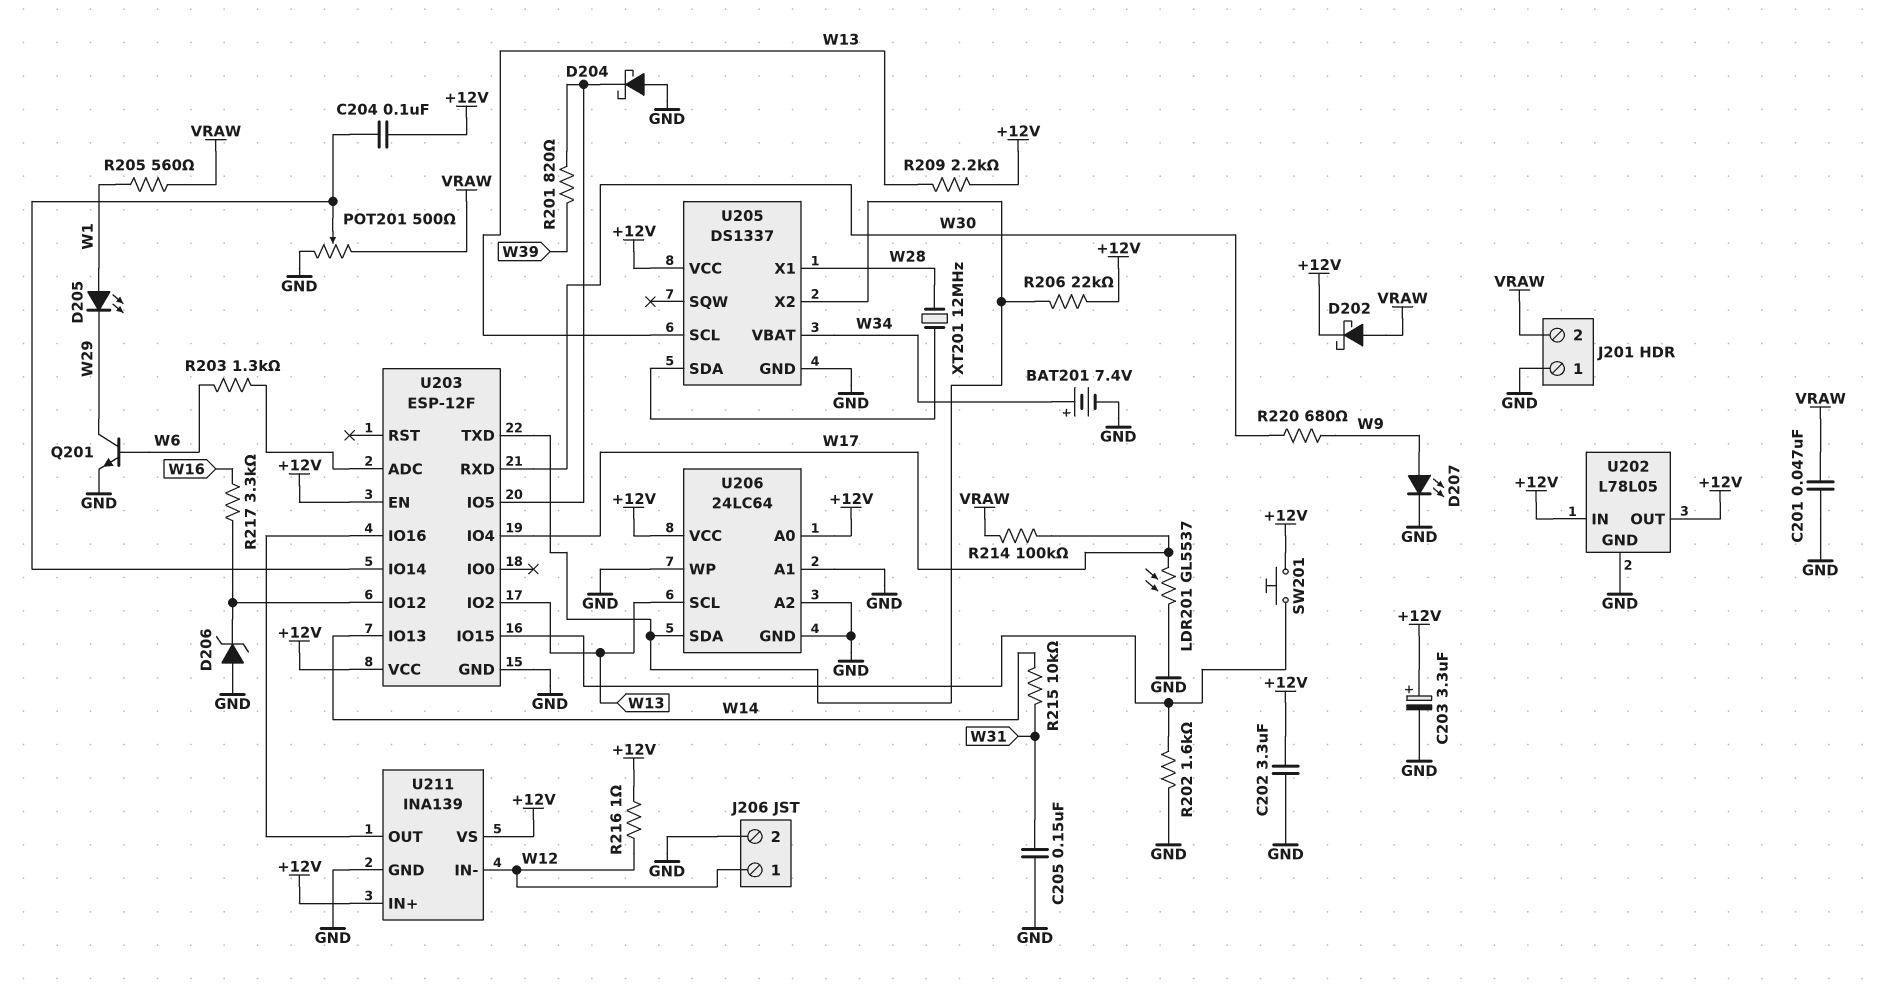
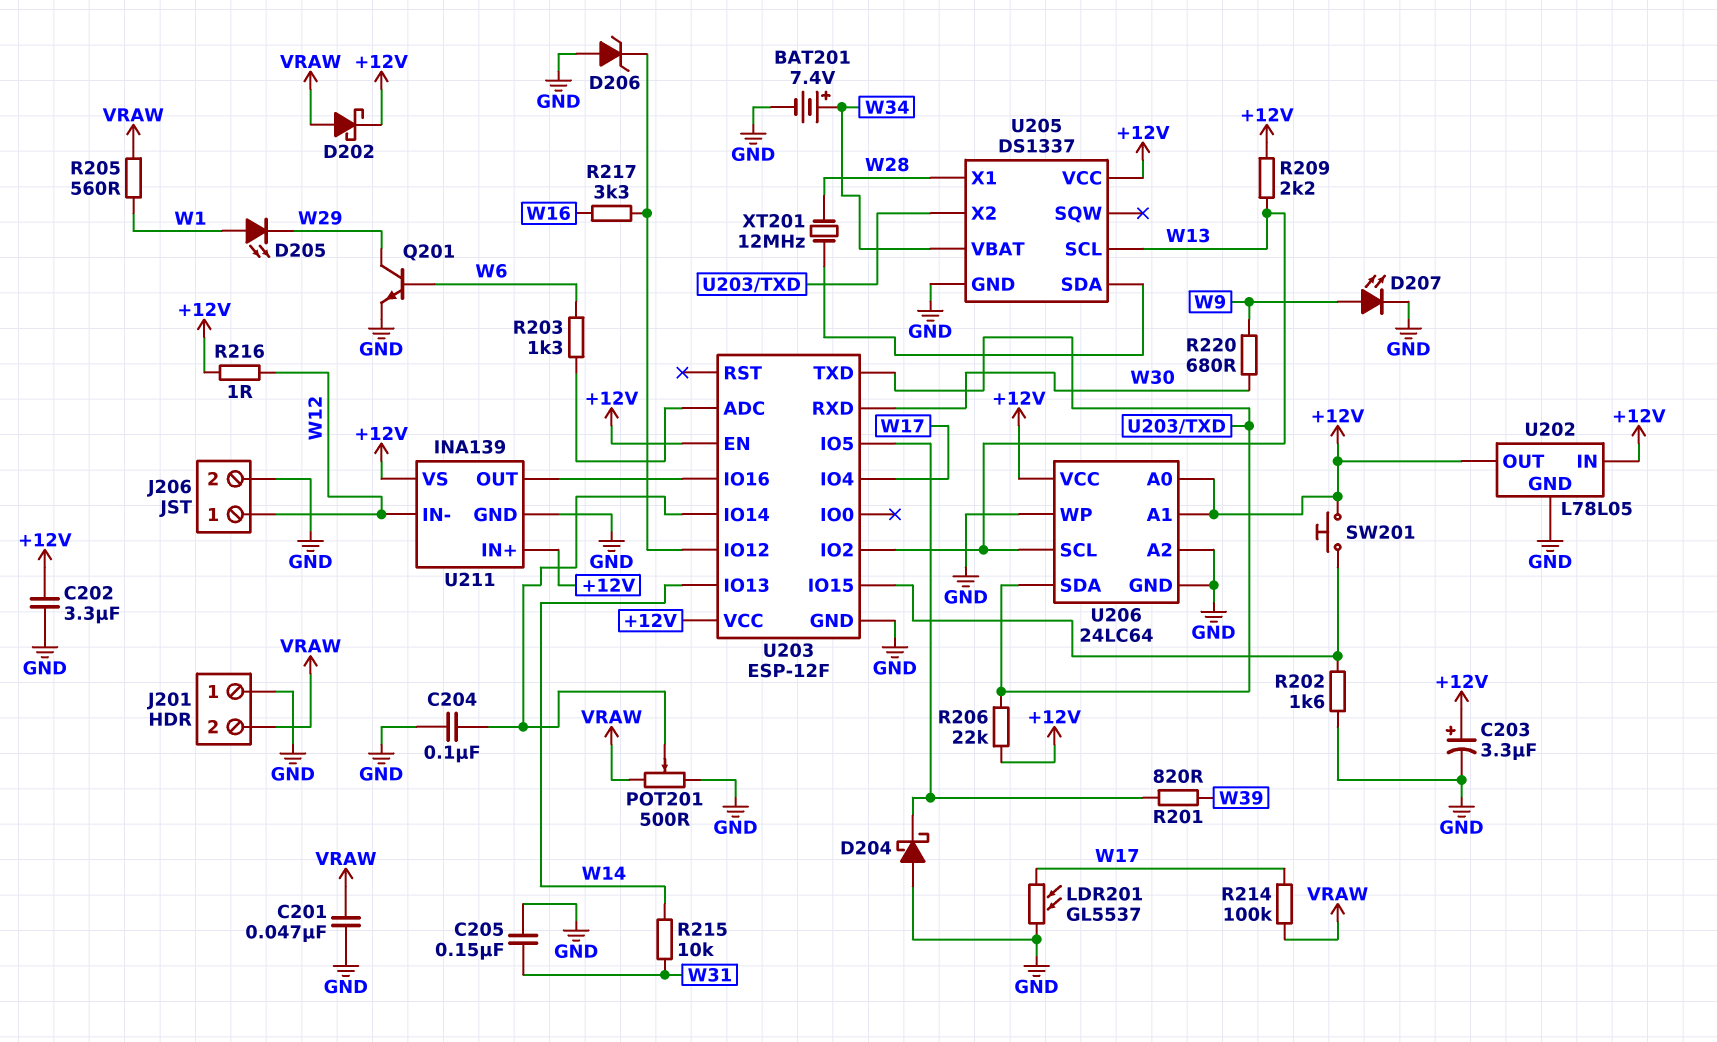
C204: 100nF (+12V, U203/IO14) -> 100nF (GND, U203/IO14)
U206 pin A1: GND -> +12V

